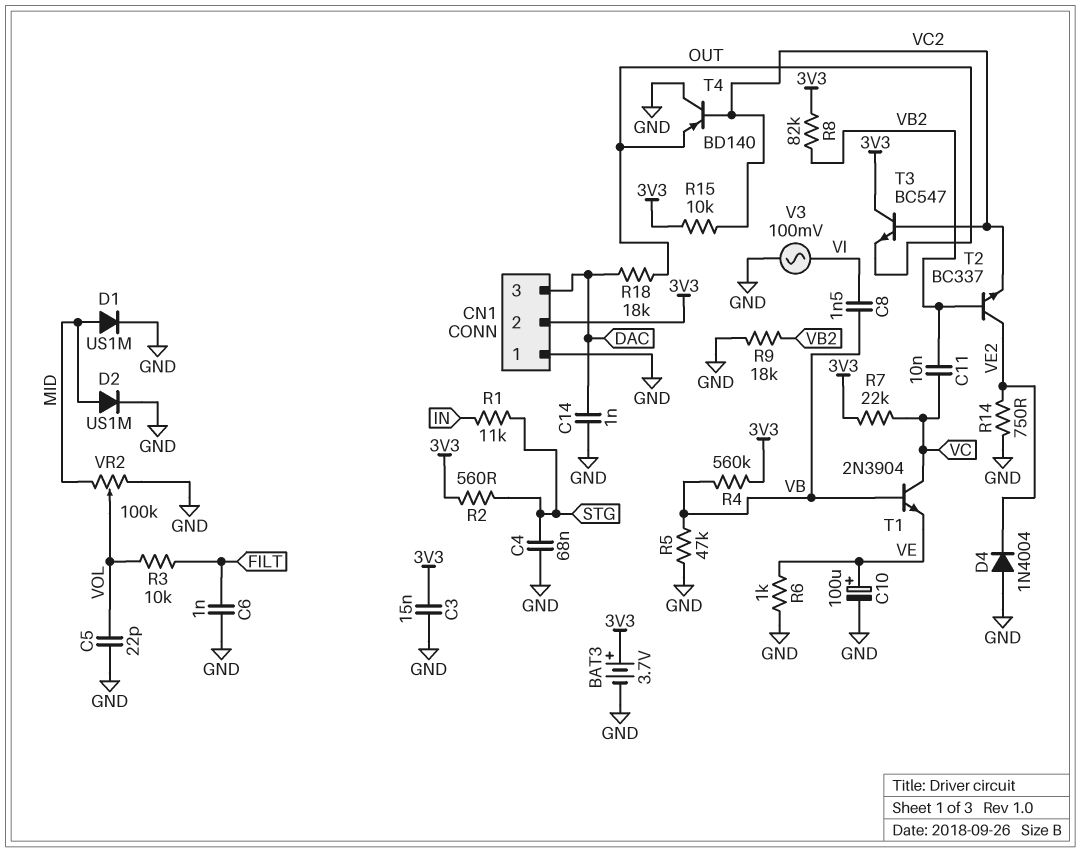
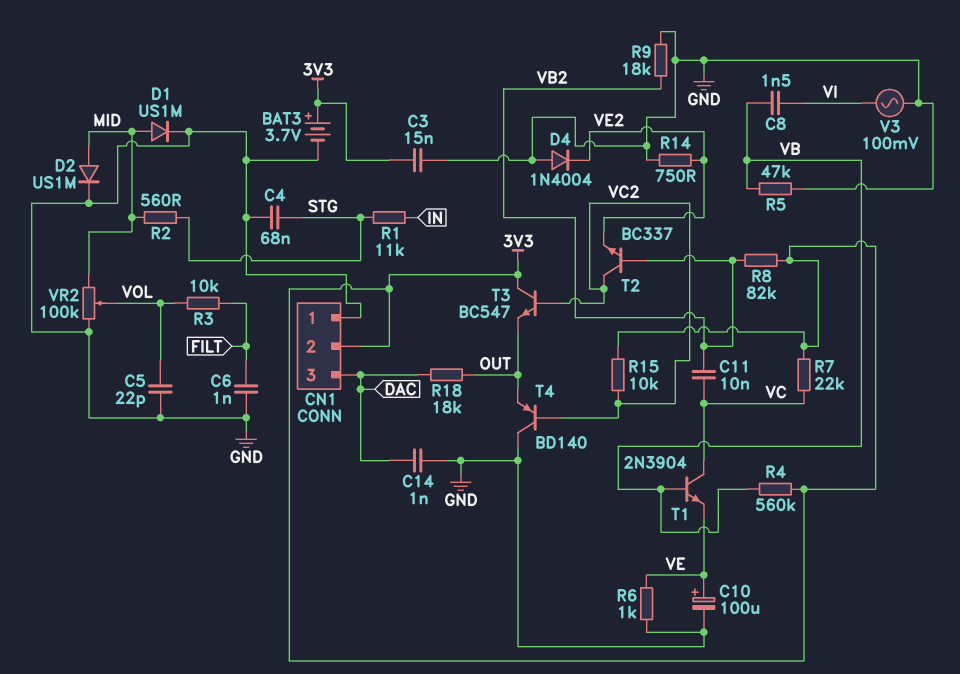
R2: 560 (3V3, STG) -> 560 (MID, STG)
T2: NPN BC337 (B VB2, C VE2, E VC2) -> NPN BC337 (B VB2, C VC2, E VE2)

